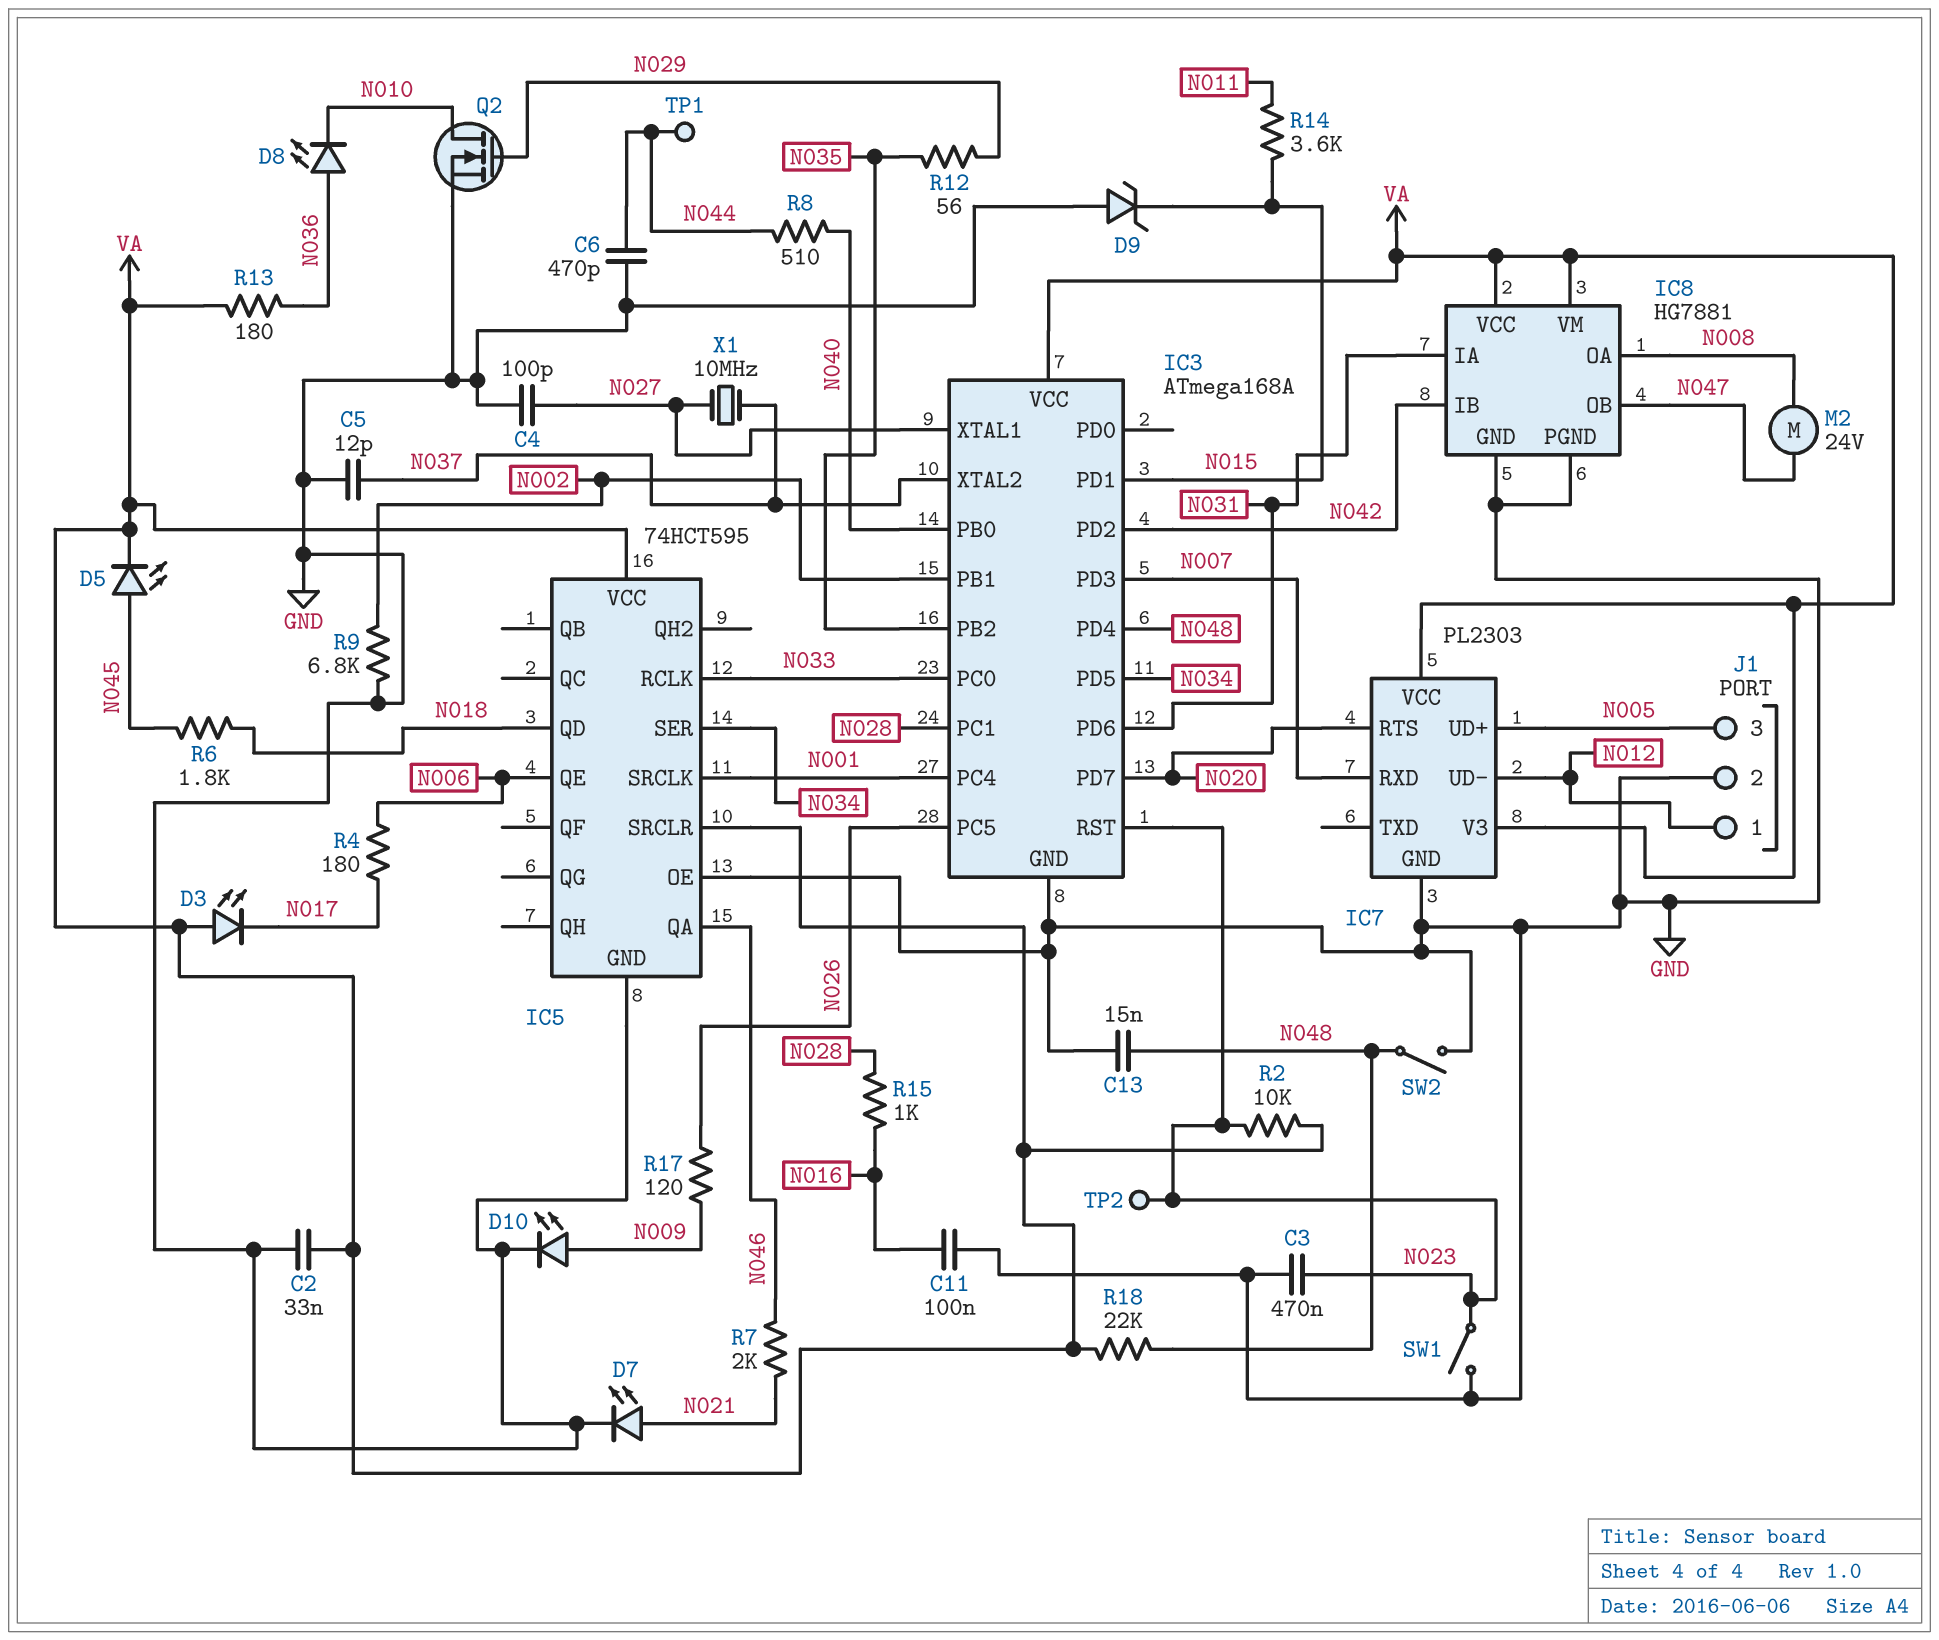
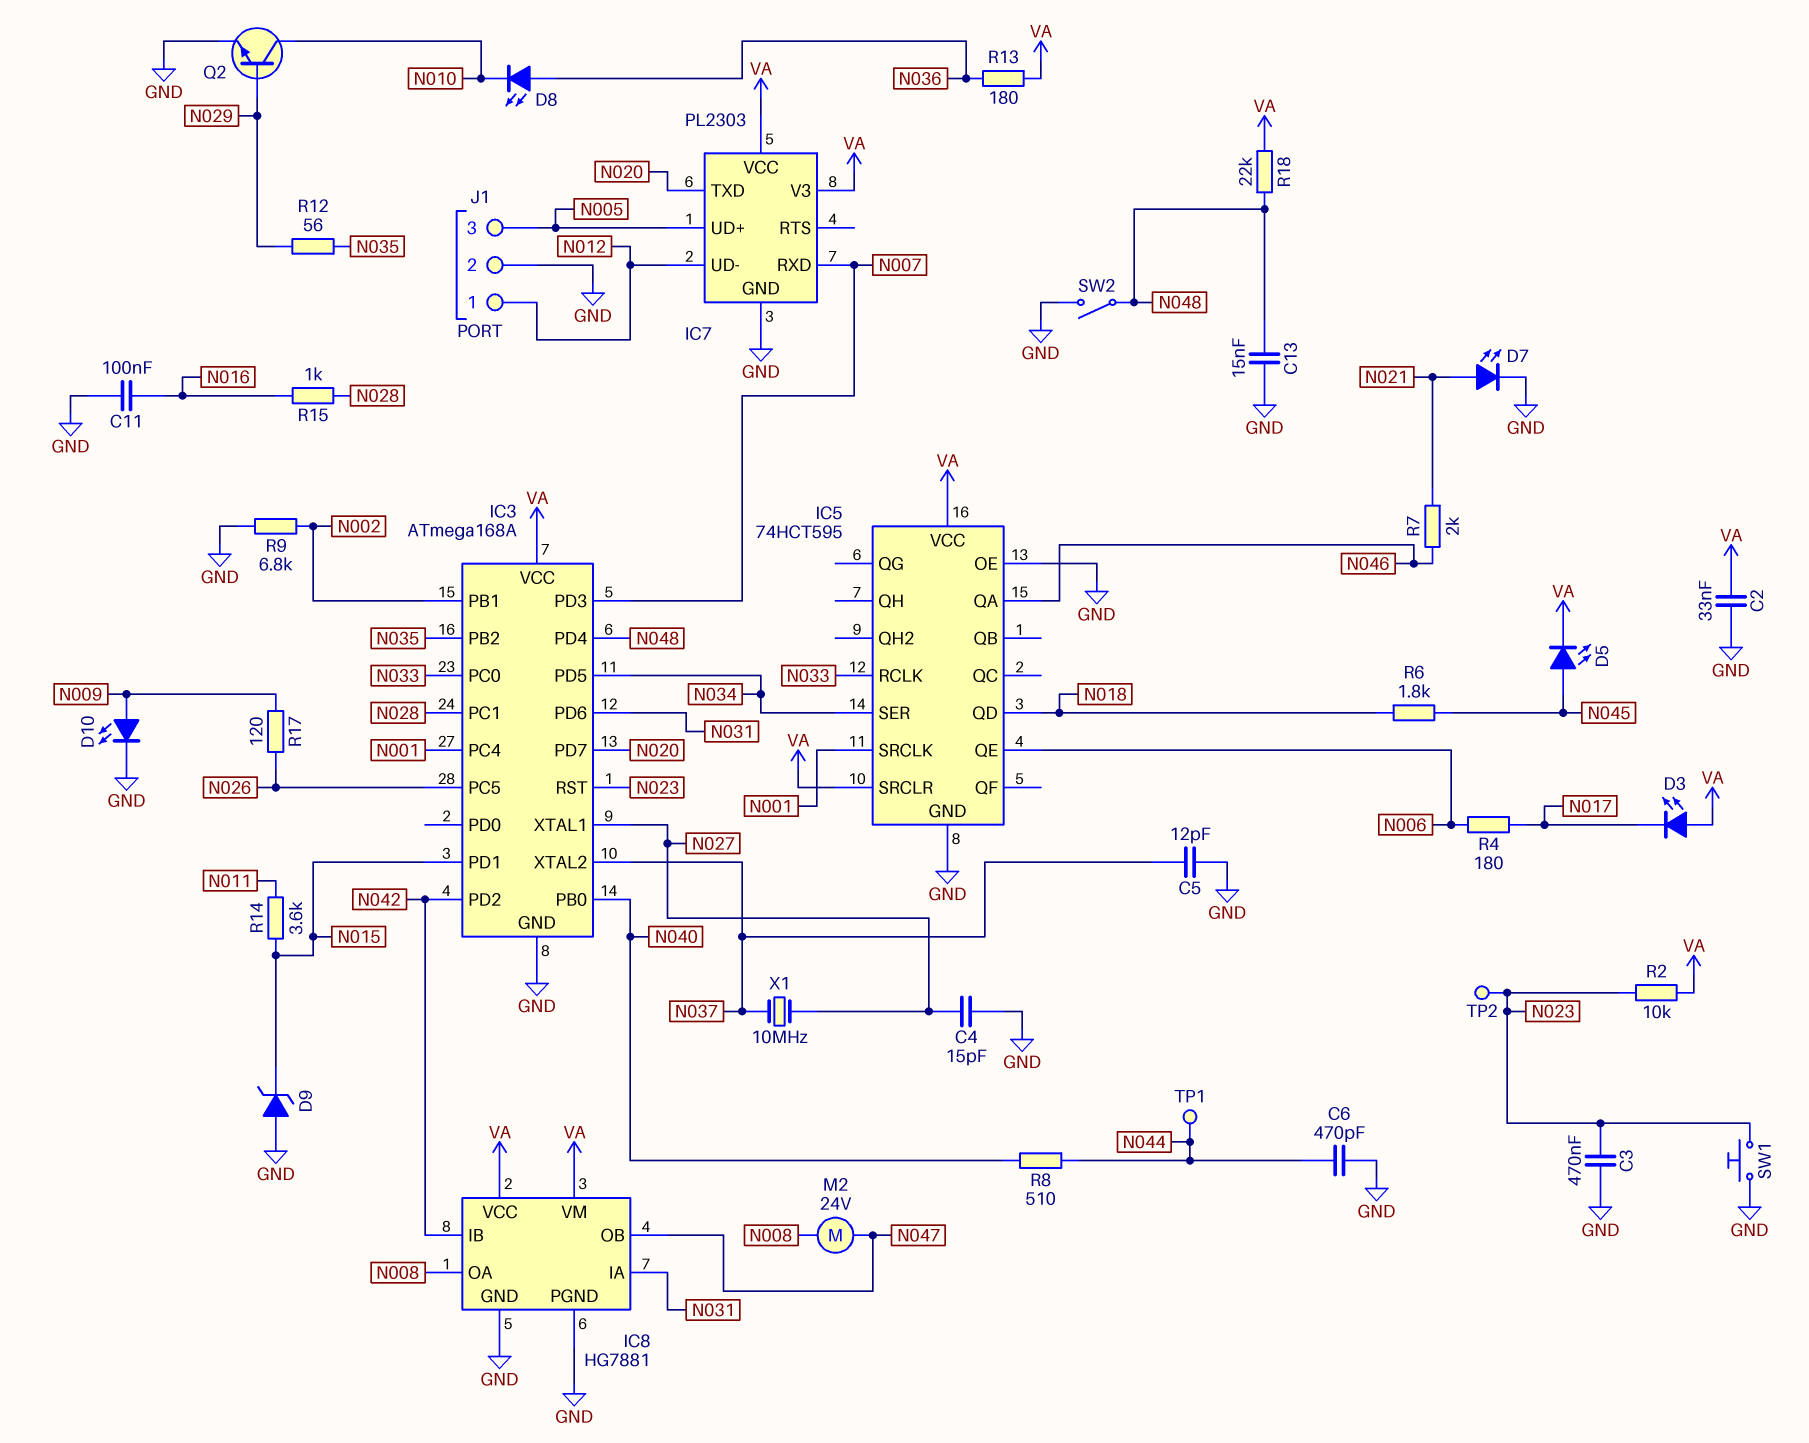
C4: 100pF (GND, N027) -> 15pF (GND, N027)
IC7 pin RTS: N020 -> none
IC7 pin TXD: none -> N020
Q2: NMOS (G N029, D N010, S GND) -> NPN (B N029, C N010, E GND)
SW1: switch (GND, N023) -> button (GND, N023)

